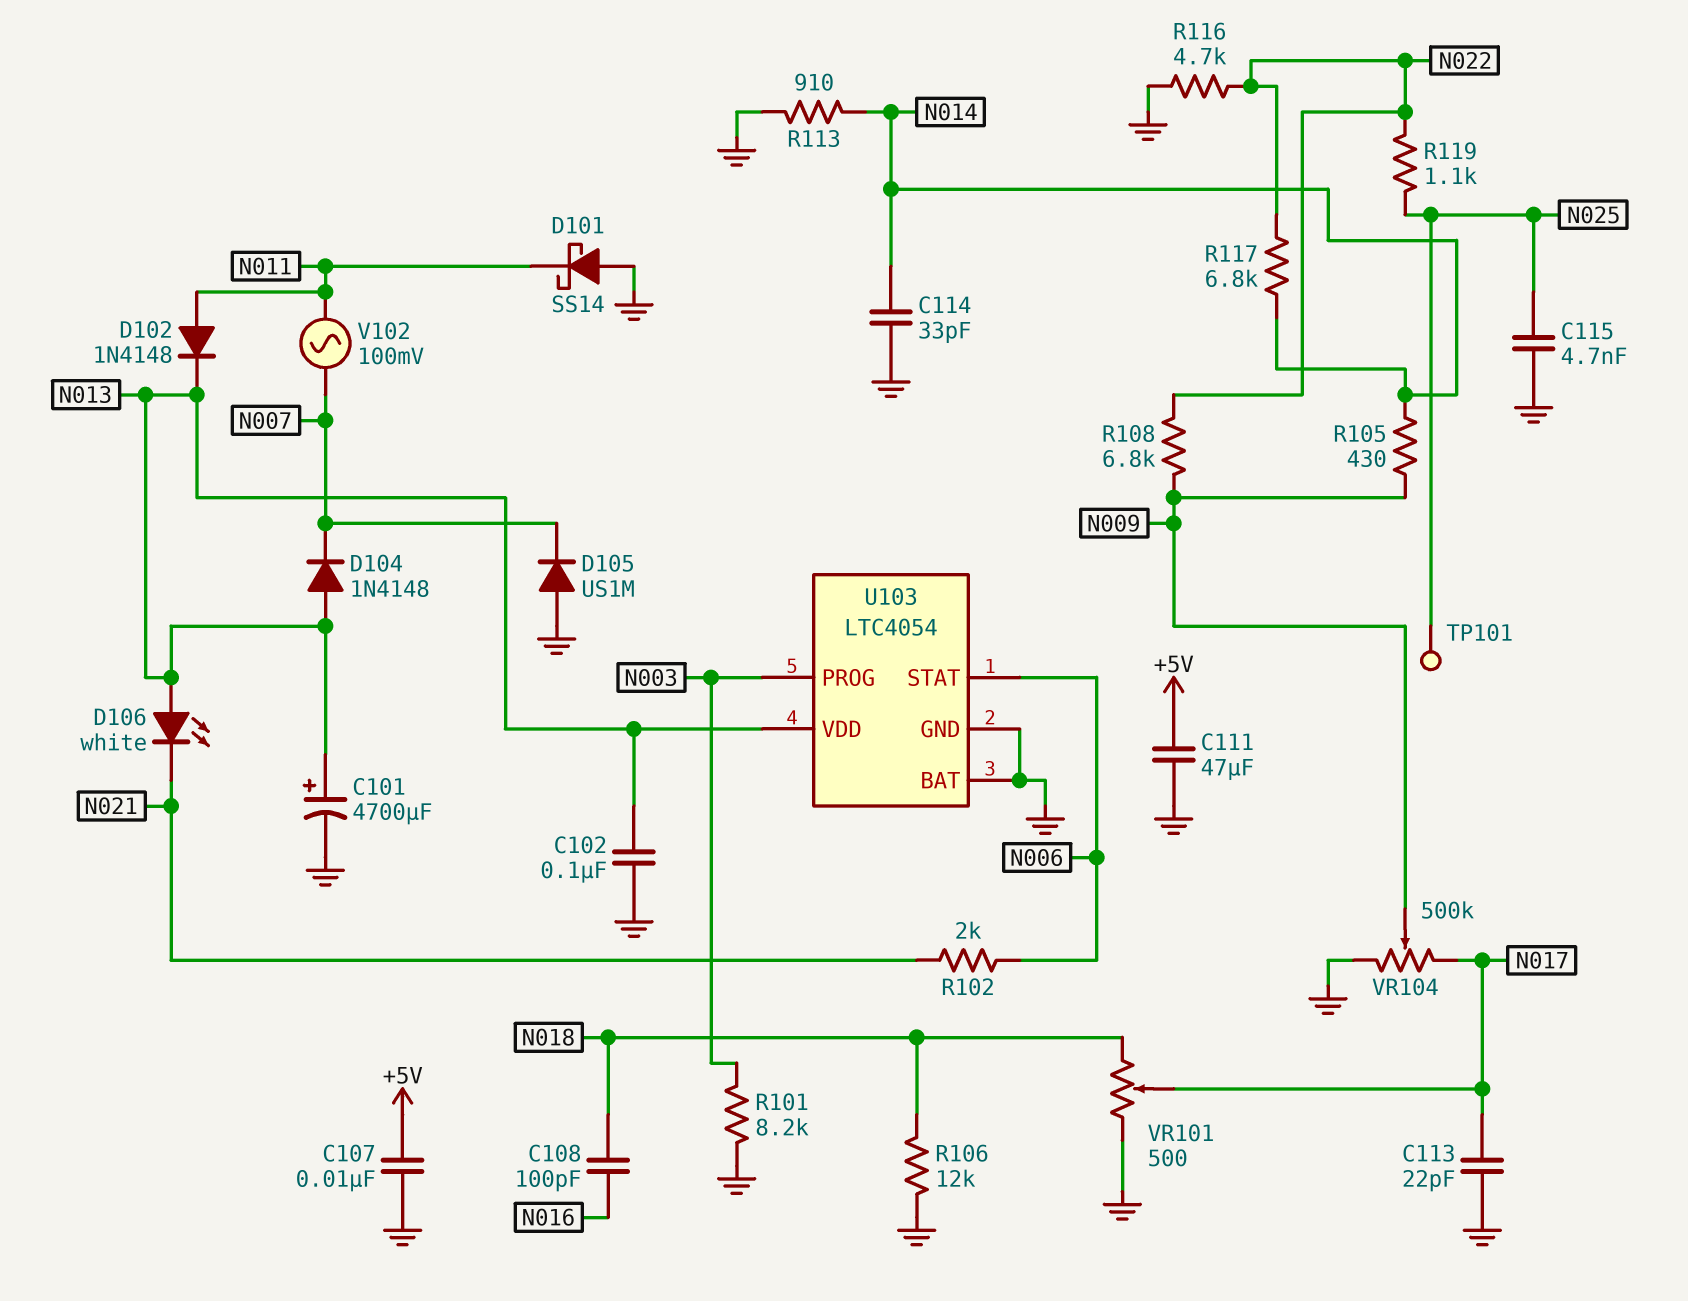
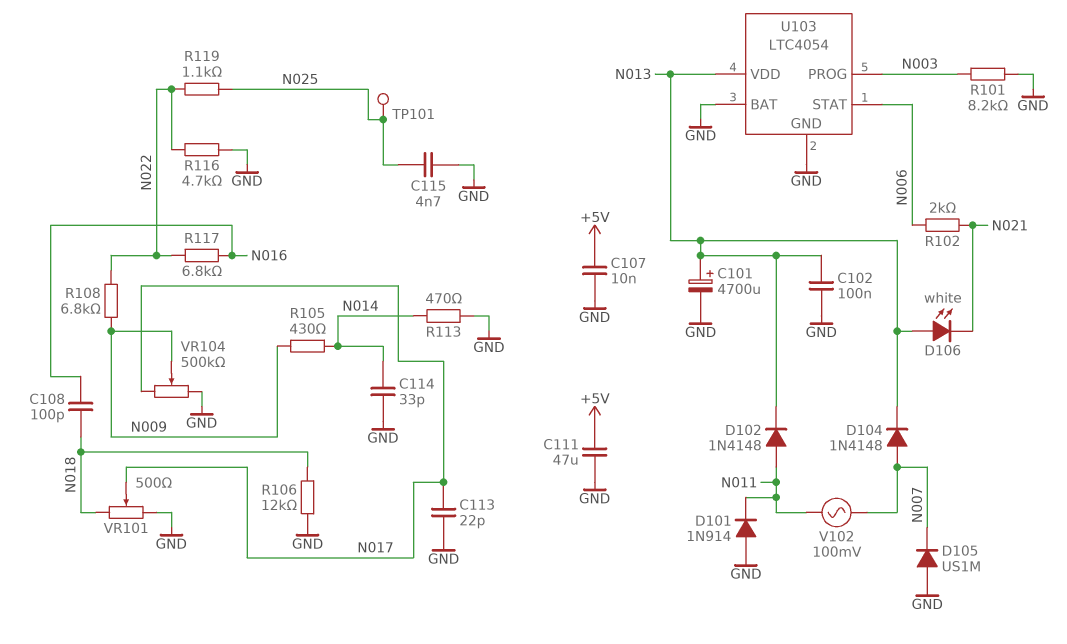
D101: schottky SS14 (A GND, K N011) -> diode 1N914 (A GND, K N011)
D104: diode 1N4148 (A N013, K N007) -> diode 1N4148 (A N007, K N013)
R113: 910 (GND, N014) -> 470 (GND, N014)
R117: 6.8k (N014, N022) -> 6.8k (N016, N022)

